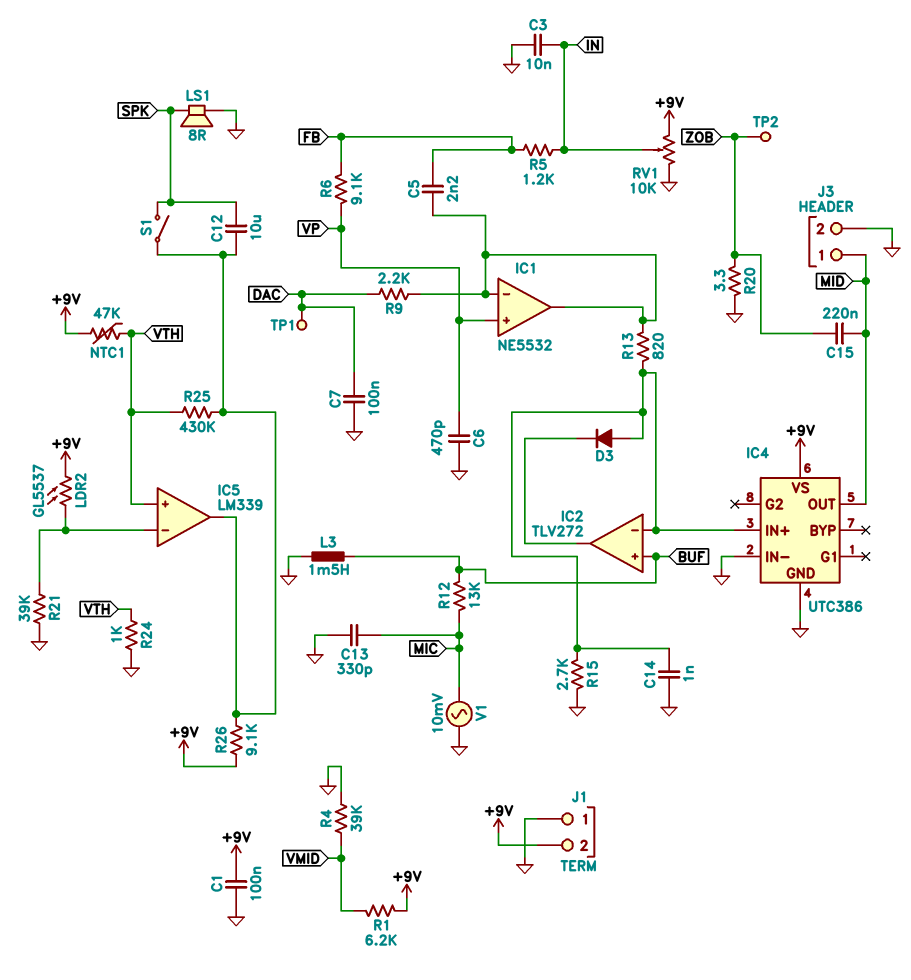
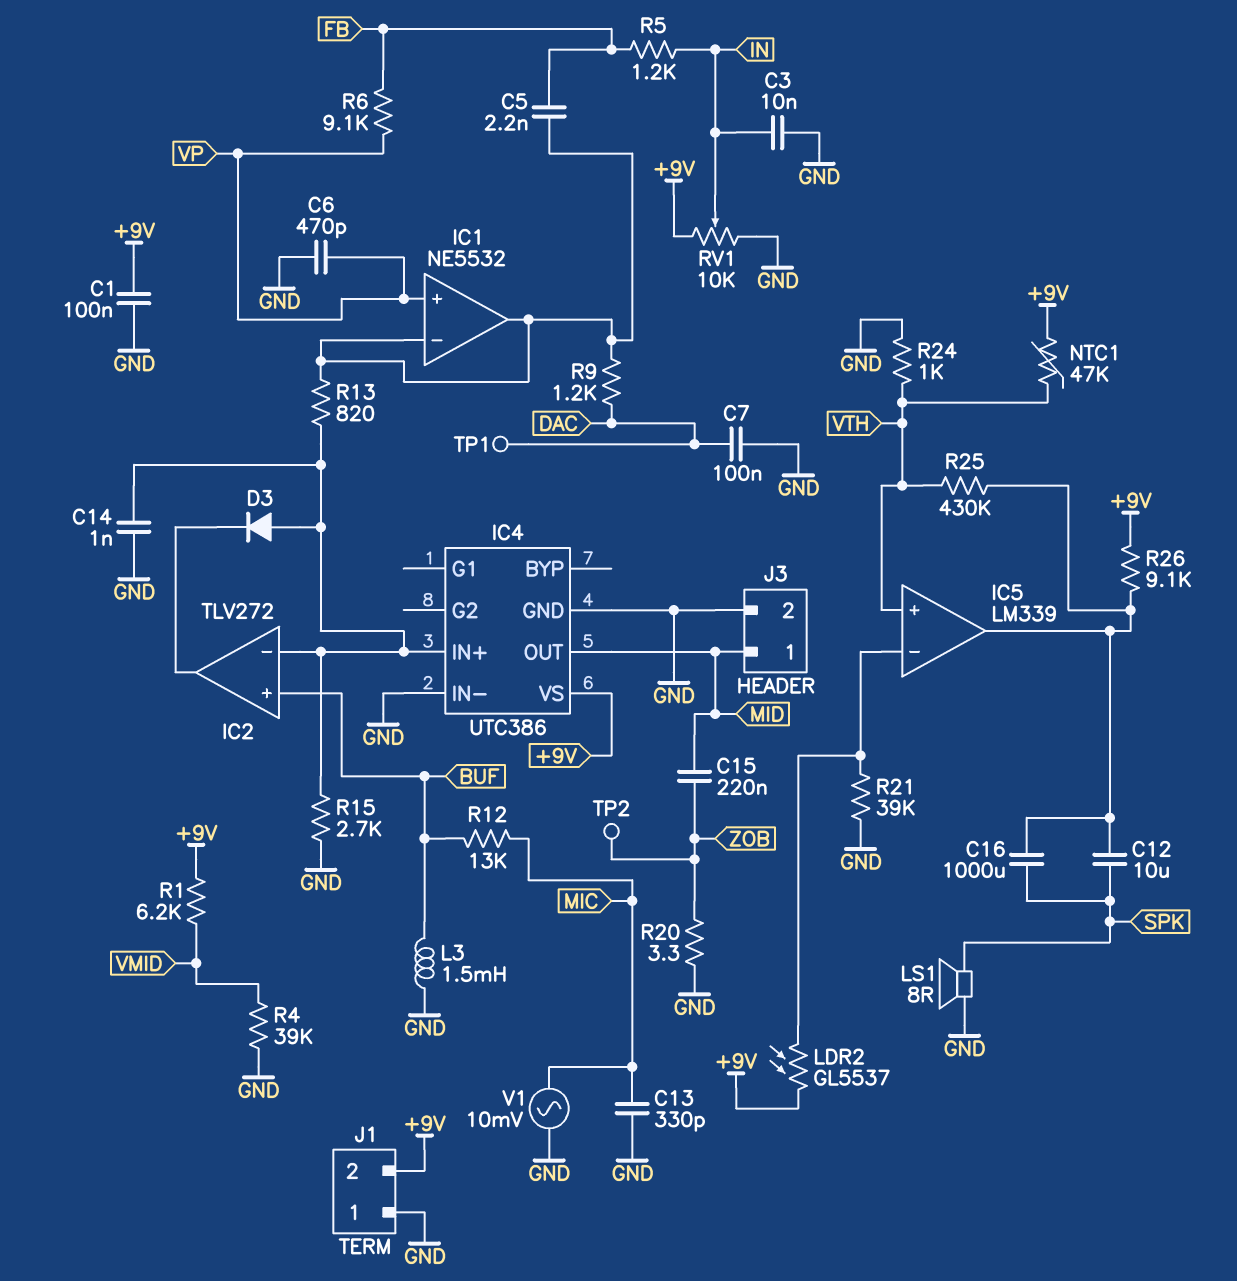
C16: none -> 1000uF (IC5/out, SPK)
R9: 2.2k (DAC, IC1/in-) -> 1.2k (DAC, IC1/in-)
S1: switch (IC5/out, SPK) -> none

